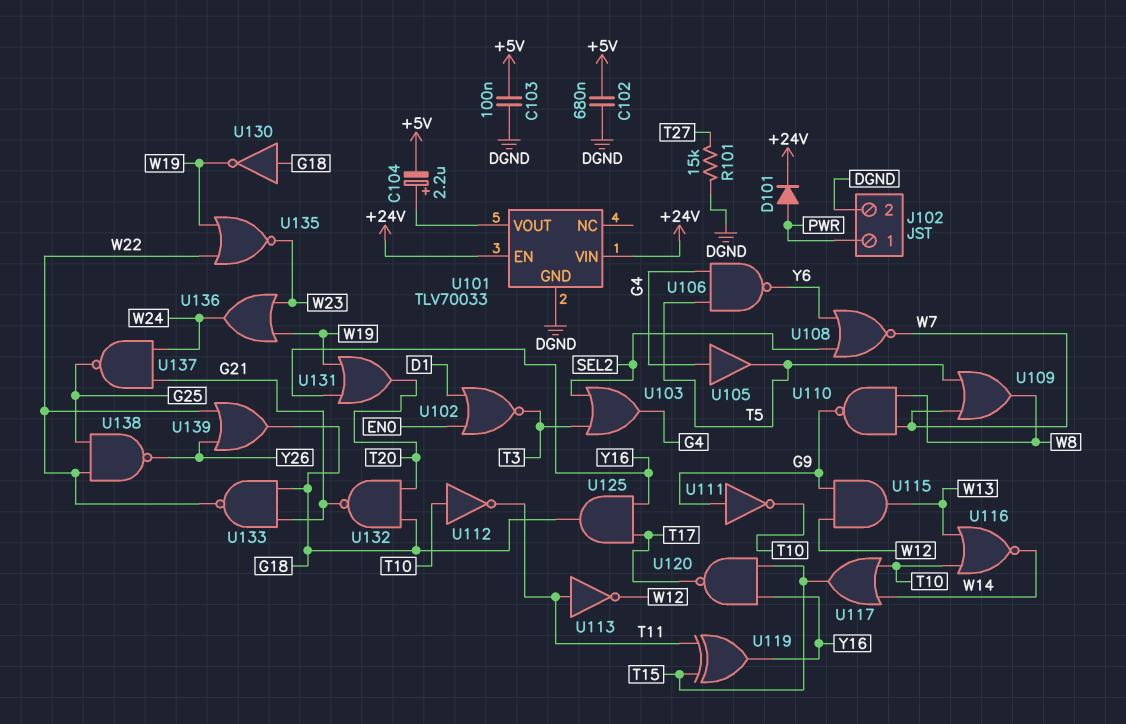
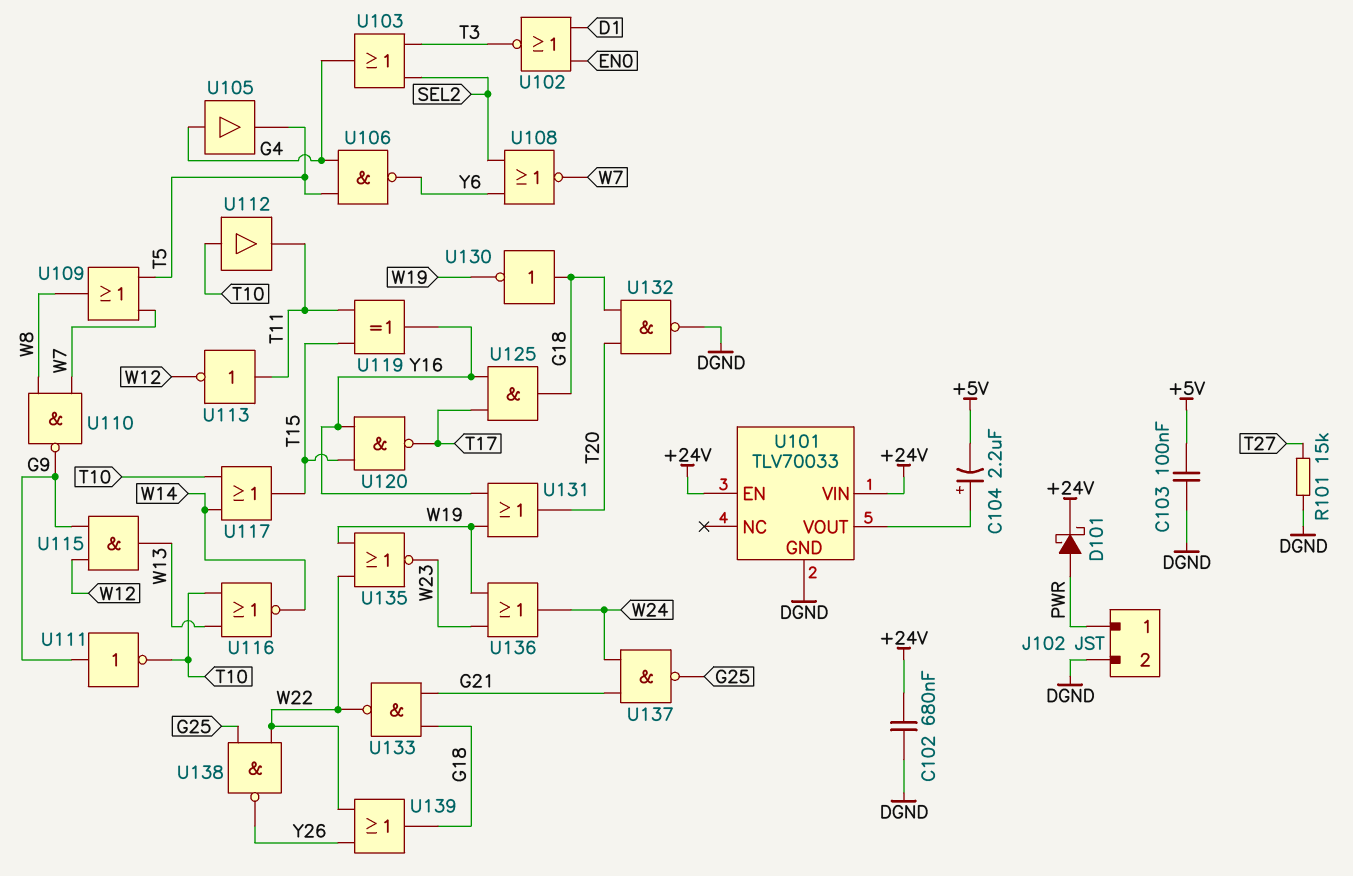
C102: 680nF (+5V, DGND) -> 680nF (+24V, DGND)
D101: diode (A PWR, K +24V) -> schottky (A PWR, K +24V)
U112: NOT (in T10, out T11) -> buffer (in T10, out T11)
U132: NAND (in G18, in T20, out G21) -> NAND (in G18, in T20, out DGND)

